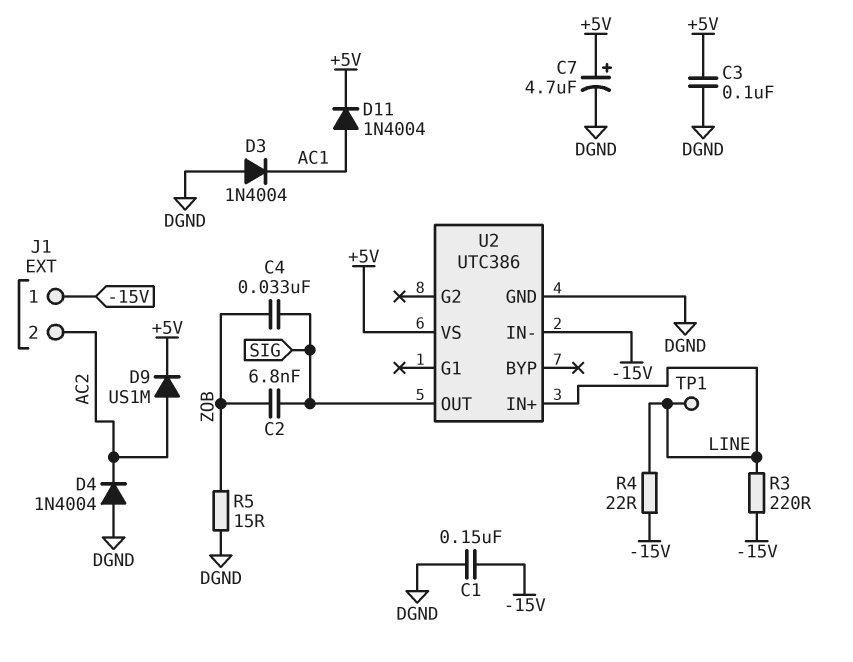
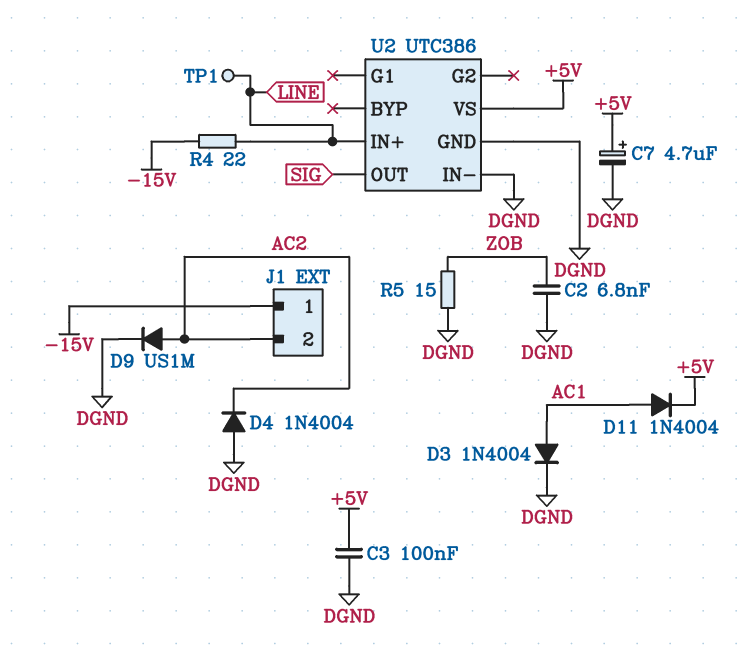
C1: 150nF (-15V, DGND) -> none
C2: 6.8nF (SIG, ZOB) -> 6.8nF (DGND, ZOB)
C4: 33nF (SIG, ZOB) -> none
D3: diode 1N4004 (A DGND, K AC1) -> diode 1N4004 (A AC1, K DGND)
D9: diode US1M (A AC2, K +5V) -> diode US1M (A AC2, K DGND)
R3: 220 (-15V, LINE) -> none
U2 pin IN-: -15V -> DGND

